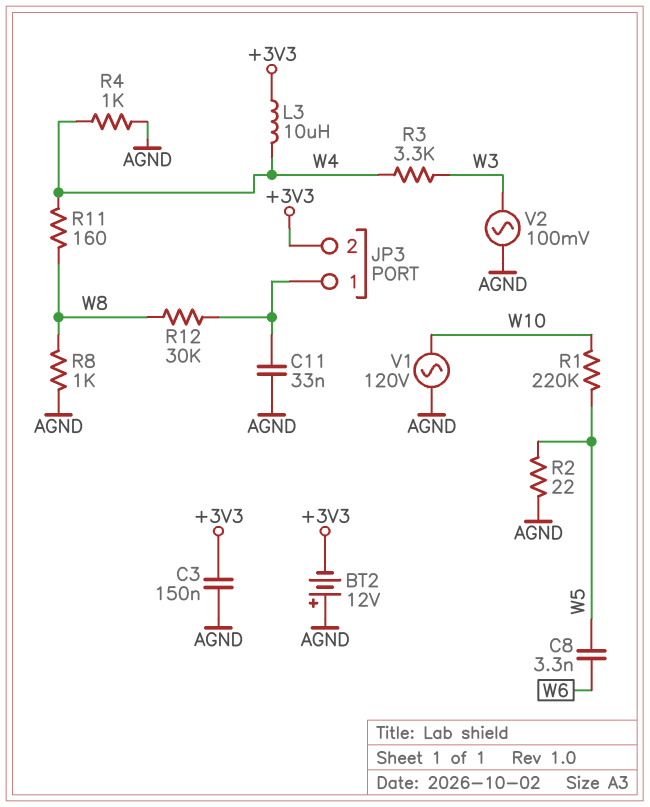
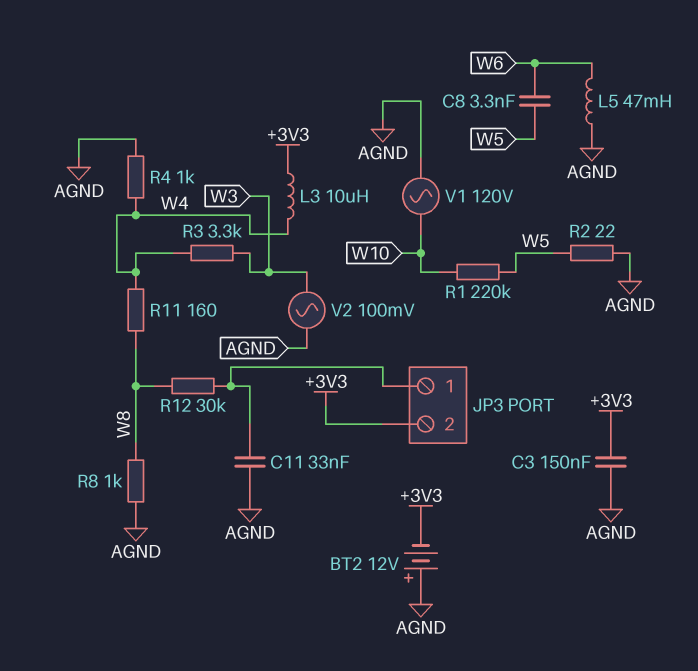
L5: none -> 47mH (AGND, W6)

